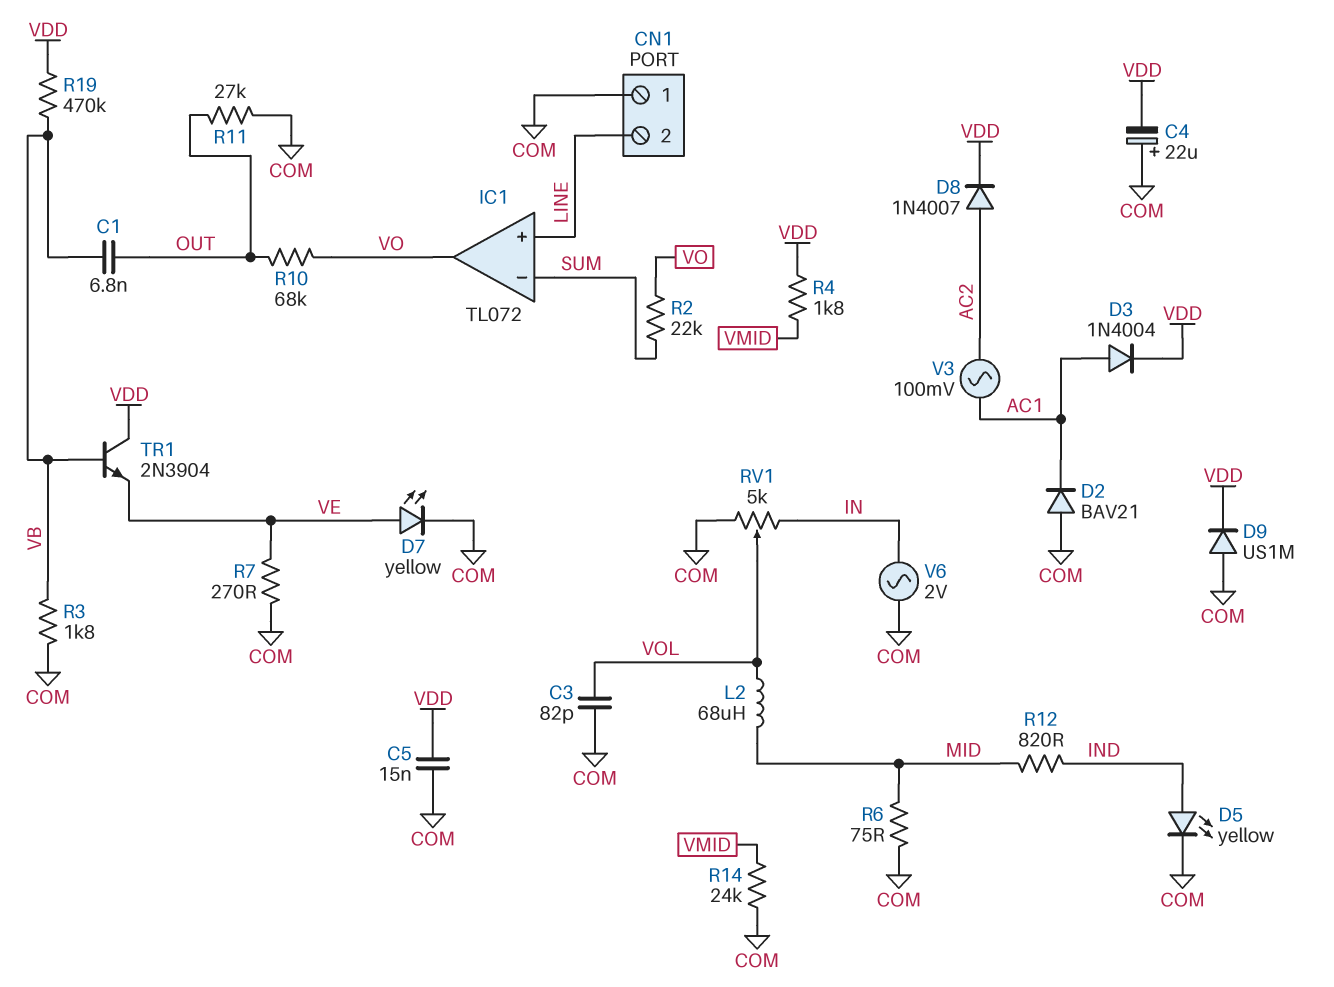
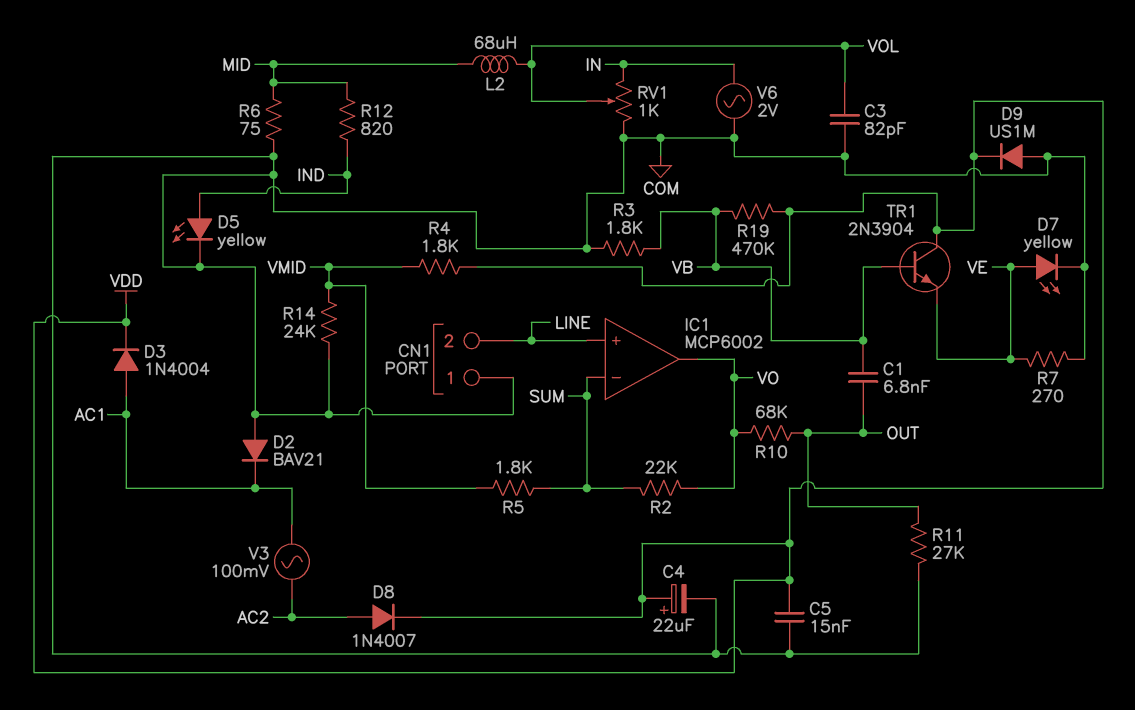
C4: 22uF (plus COM, minus VDD) -> 22uF (plus VDD, minus COM)
IC1: TL072 -> MCP6002
R5: none -> 1.8k (SUM, VMID)
RV1: 5k (COM, IN, wiper VOL) -> 1k (COM, IN, wiper VOL)

